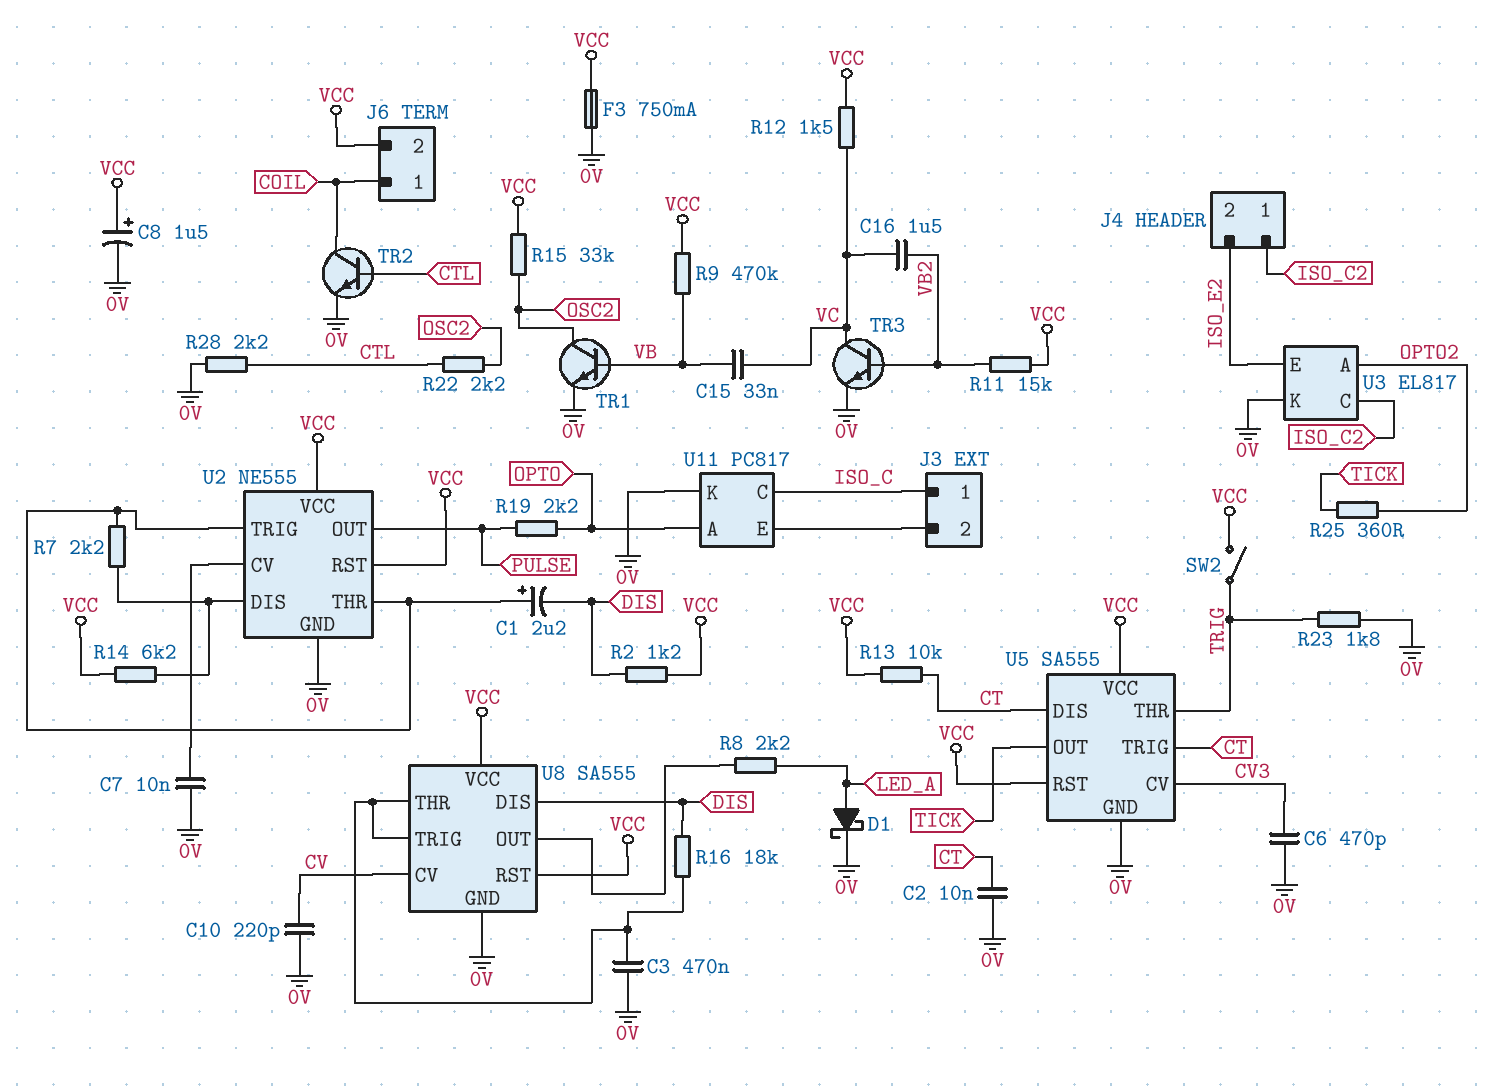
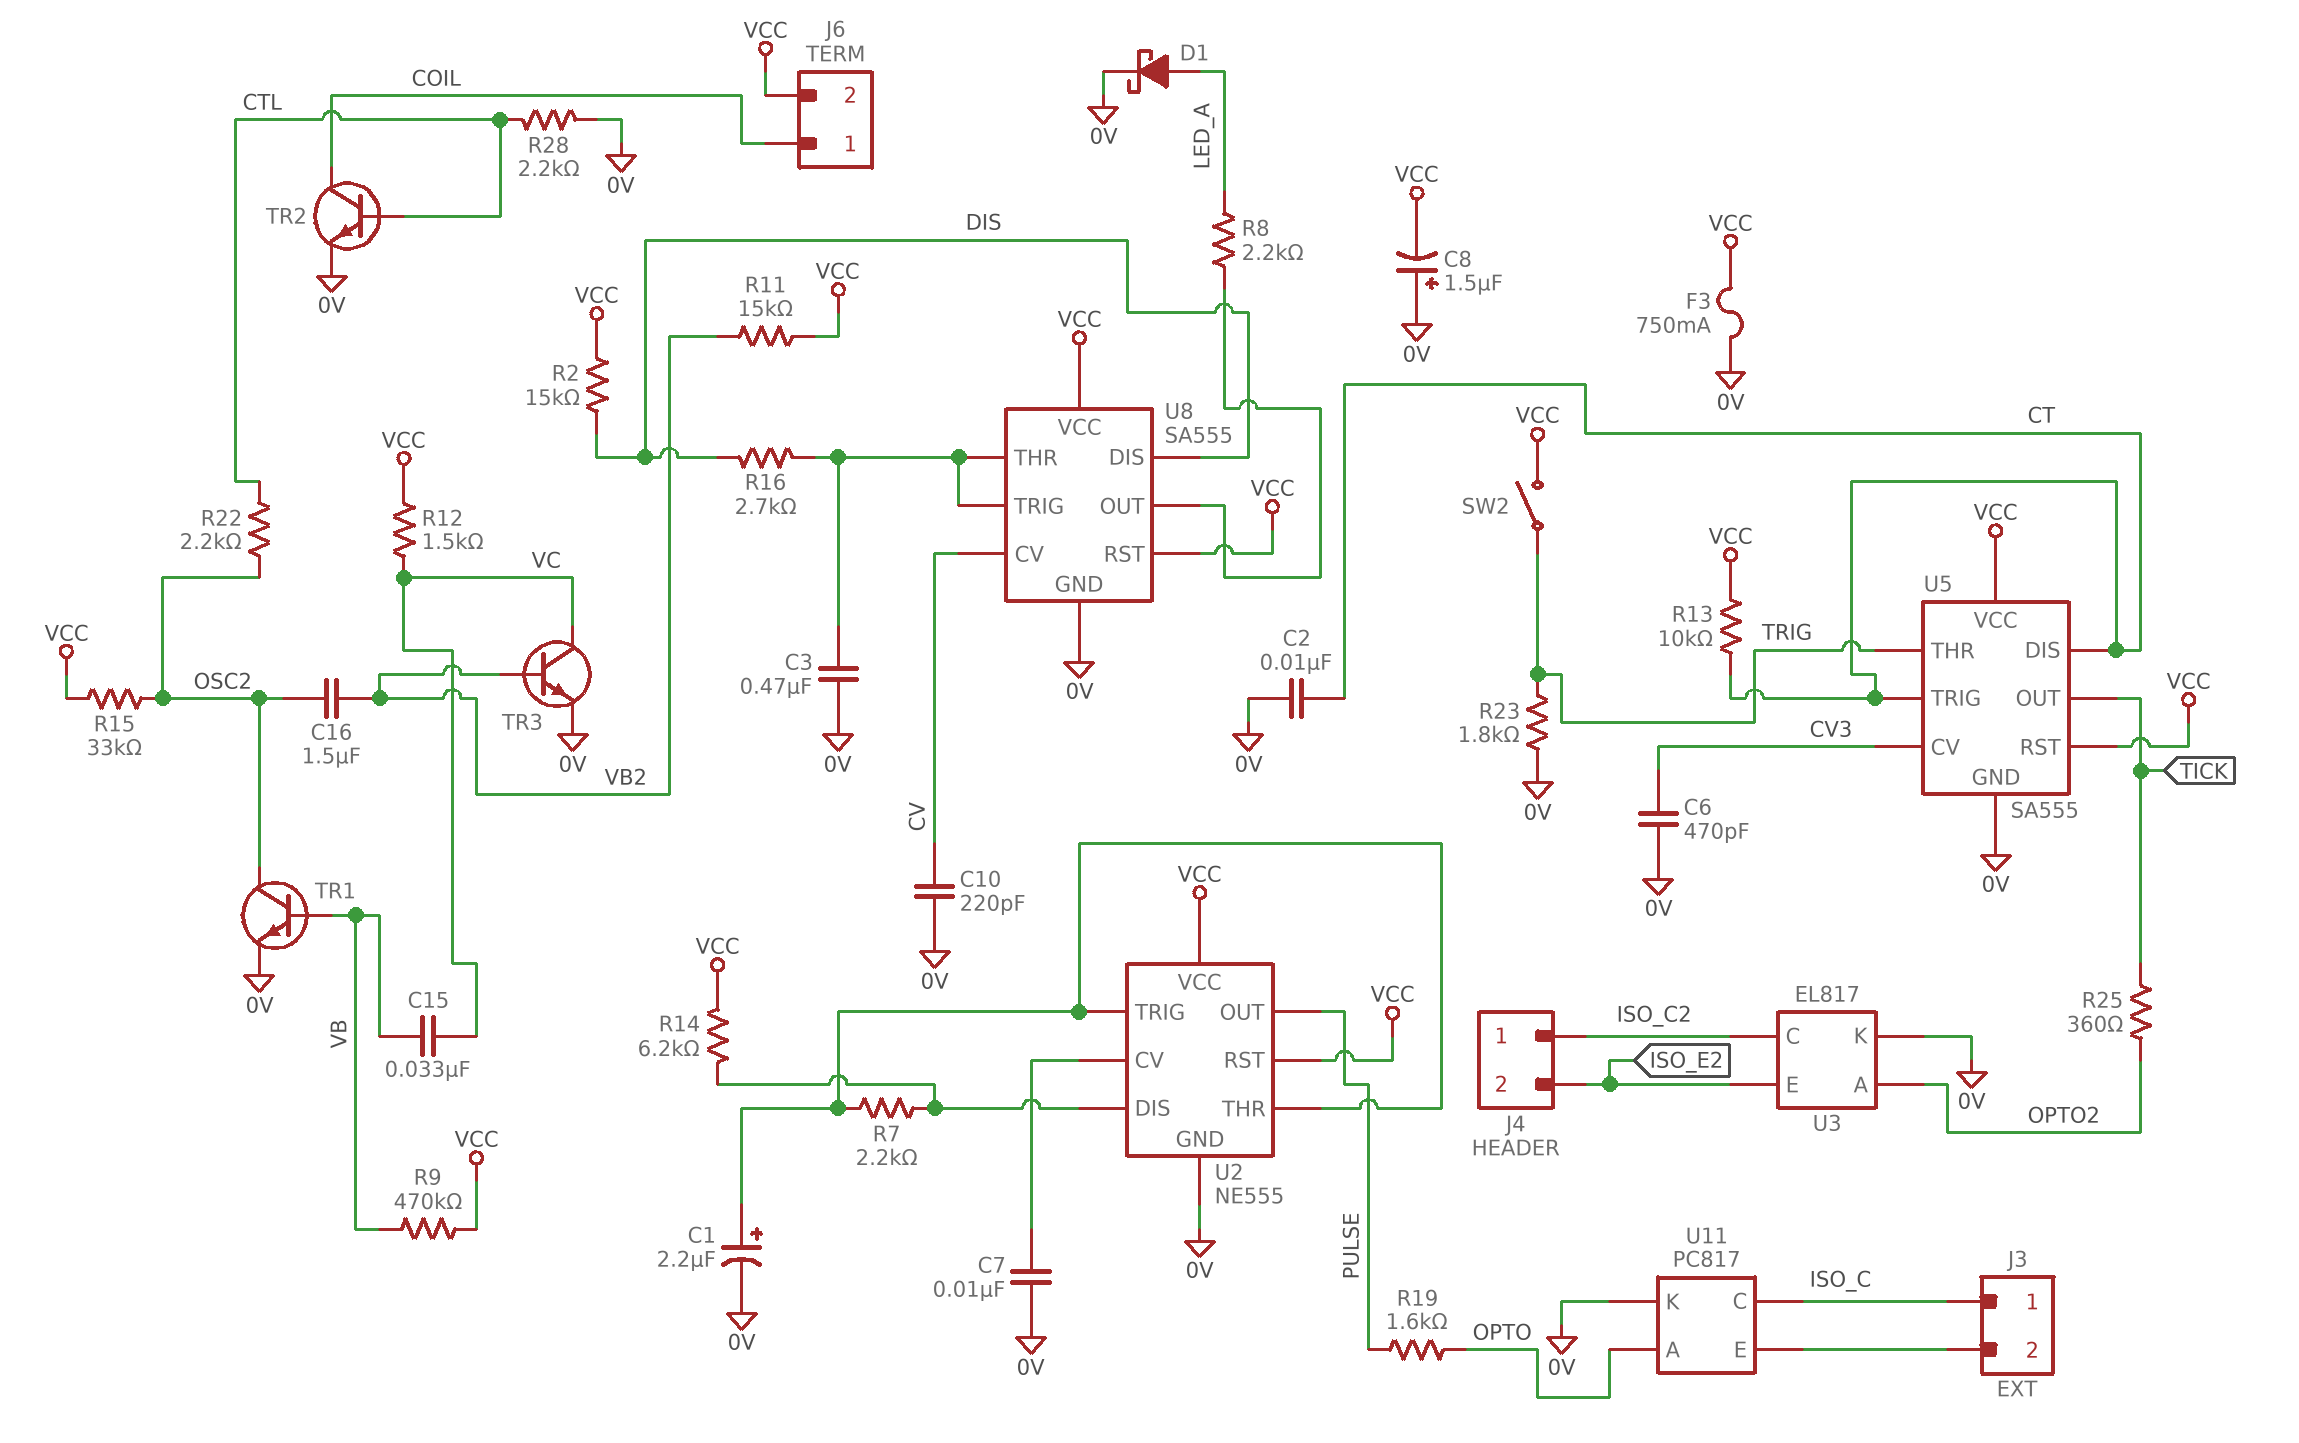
C1: 2.2uF (plus U2/THR, minus DIS) -> 2.2uF (plus U2/THR, minus 0V)
C8: 1.5uF (plus VCC, minus 0V) -> 1.5uF (plus 0V, minus VCC)
C16: 1.5uF (VB2, VC) -> 1.5uF (OSC2, VB2)
R2: 1.2k (DIS, VCC) -> 15k (DIS, VCC)
R16: 18k (DIS, U8/THR) -> 2.7k (DIS, U8/THR)
R19: 2.2k (OPTO, PULSE) -> 1.6k (OPTO, PULSE)

